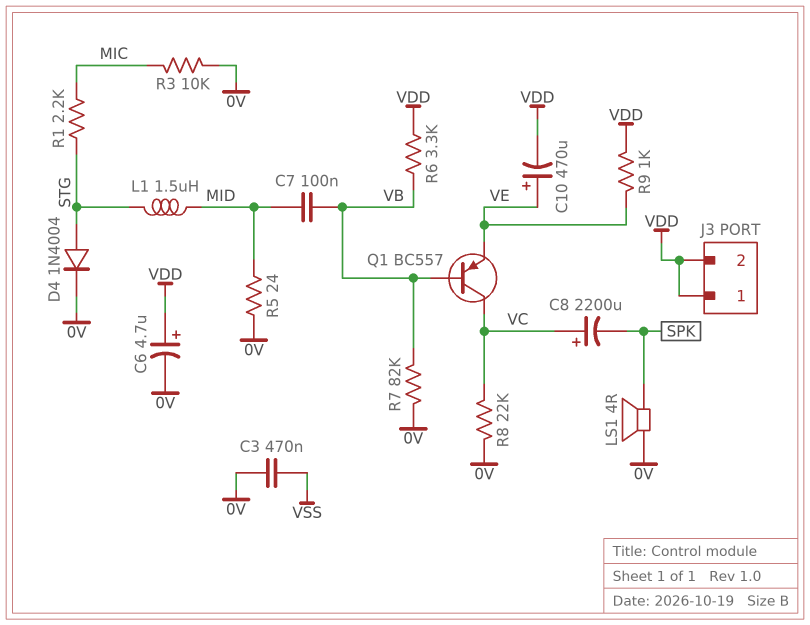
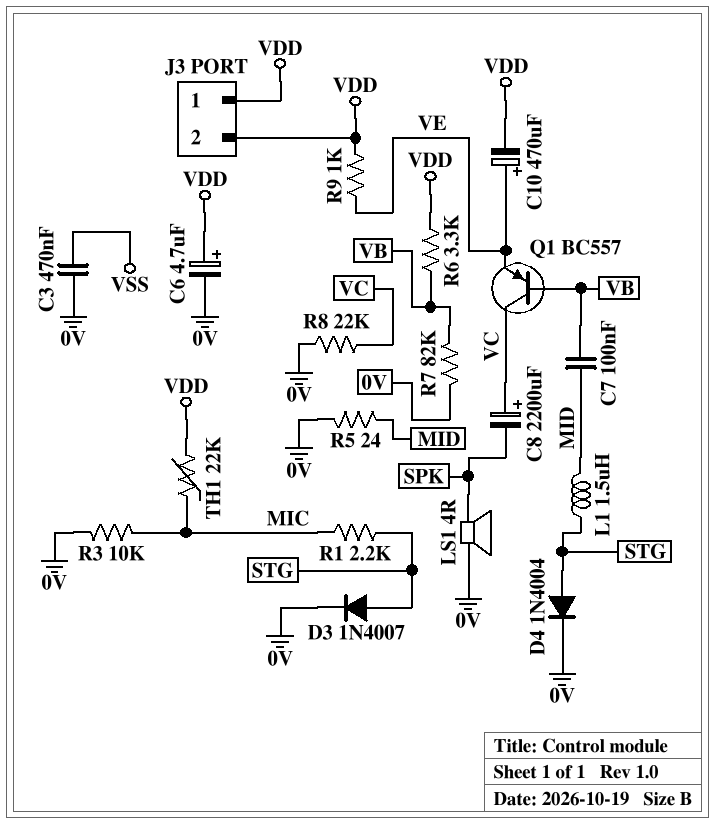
D3: none -> diode 1N4007 (A STG, K 0V)
TH1: none -> 22k (MIC, VDD)

